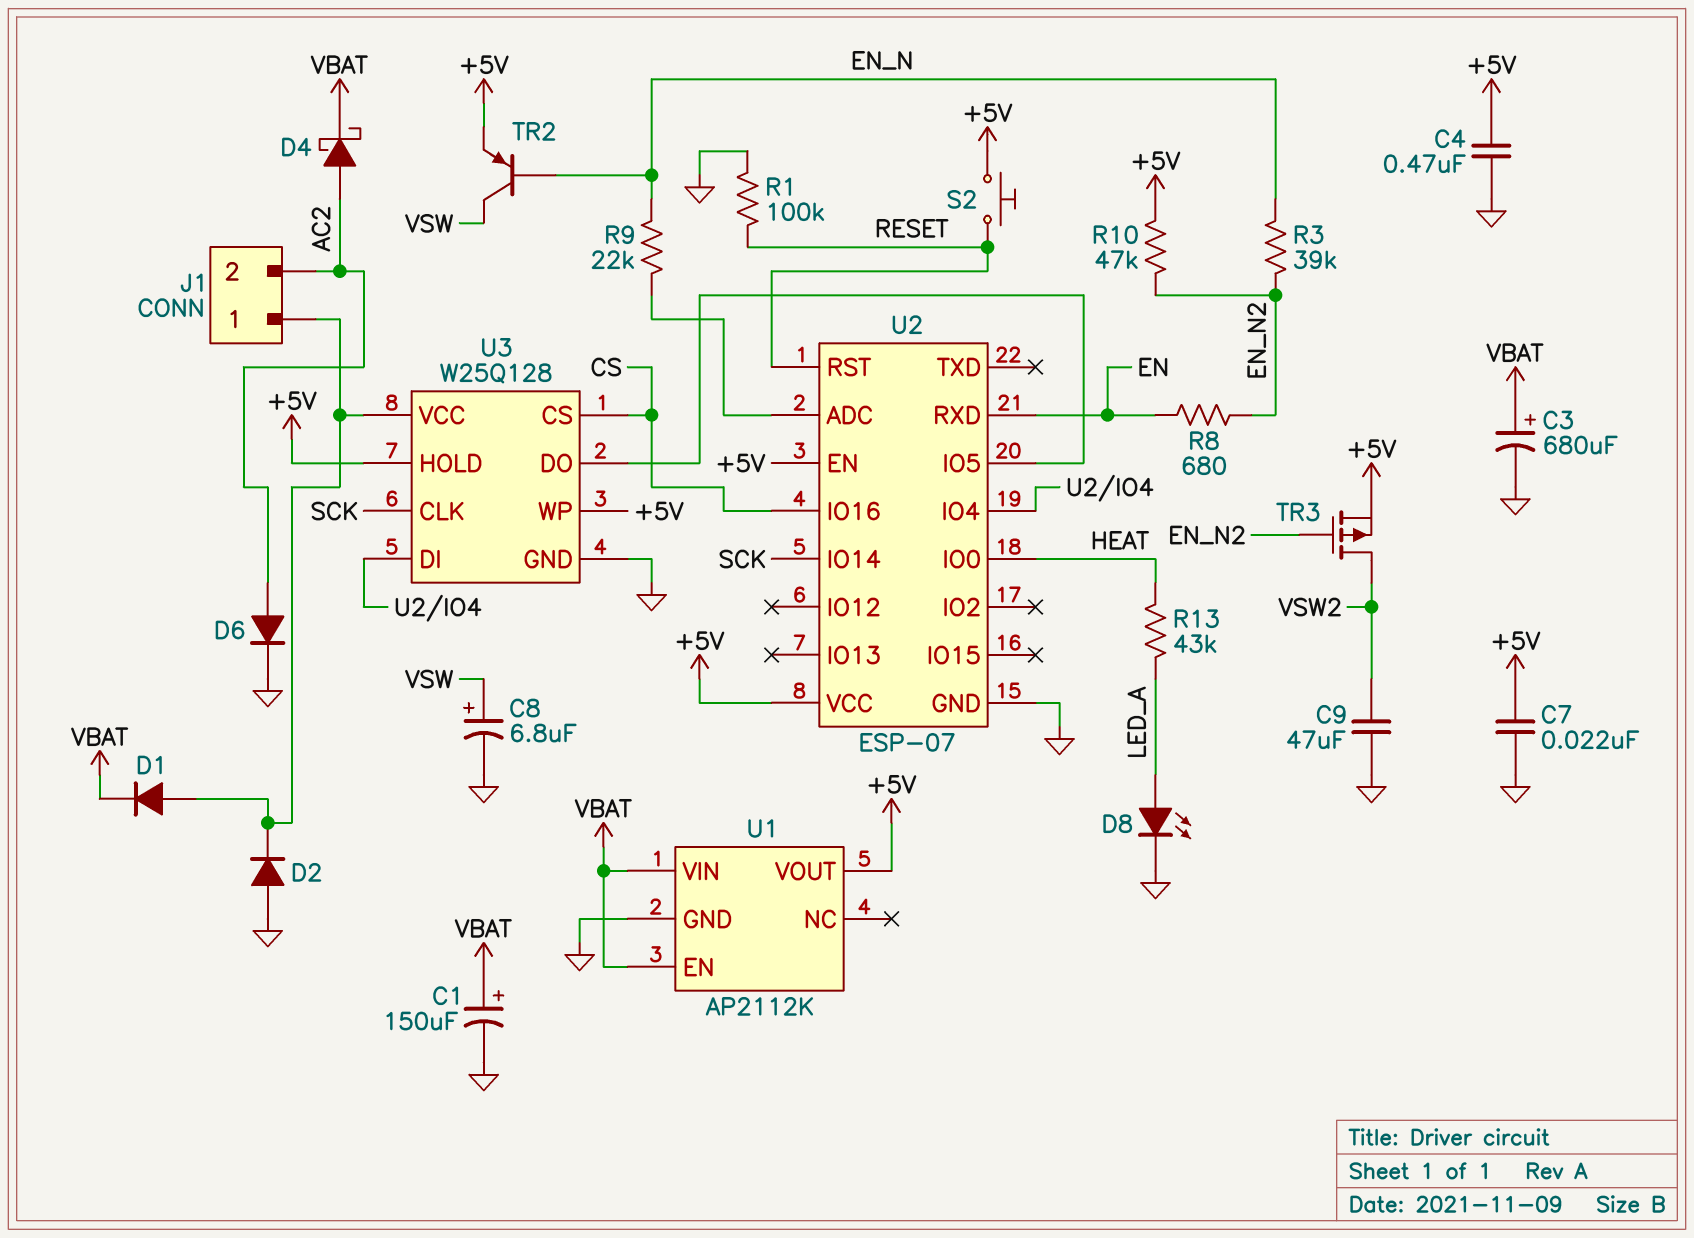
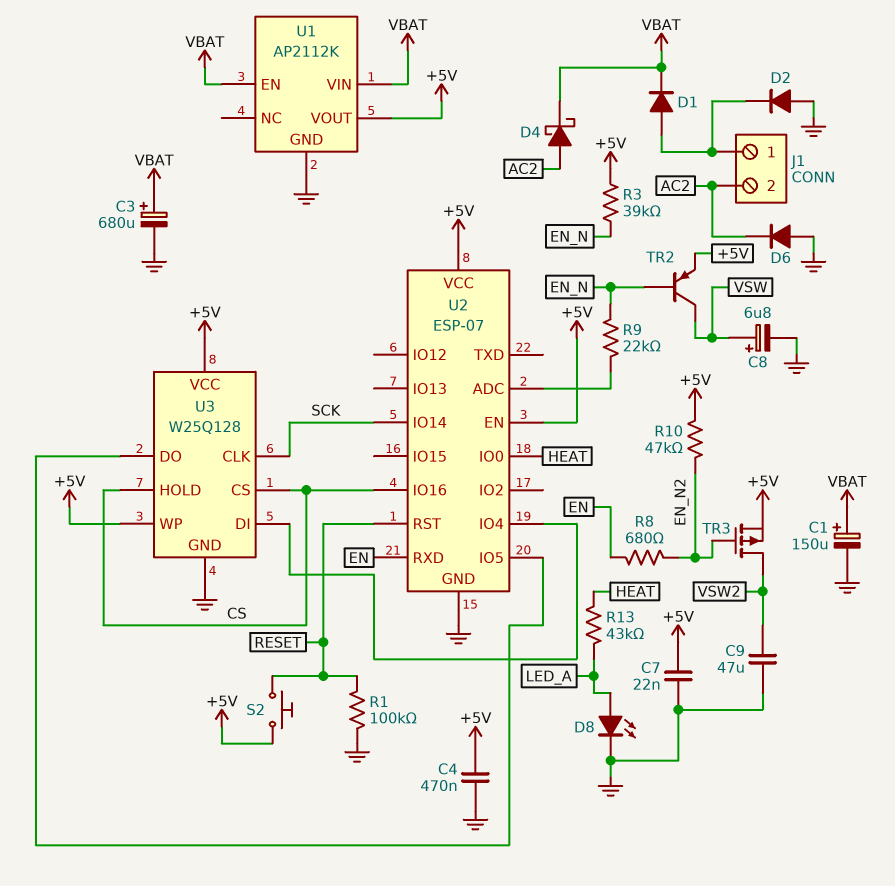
D6: diode (A AC2, K GND) -> diode (A GND, K AC2)
R3: 39k (EN_N, EN_N2) -> 39k (+5V, EN_N)
U3 pin HOLD: +5V -> CS
U3 pin VCC: J1/1 -> +5V

